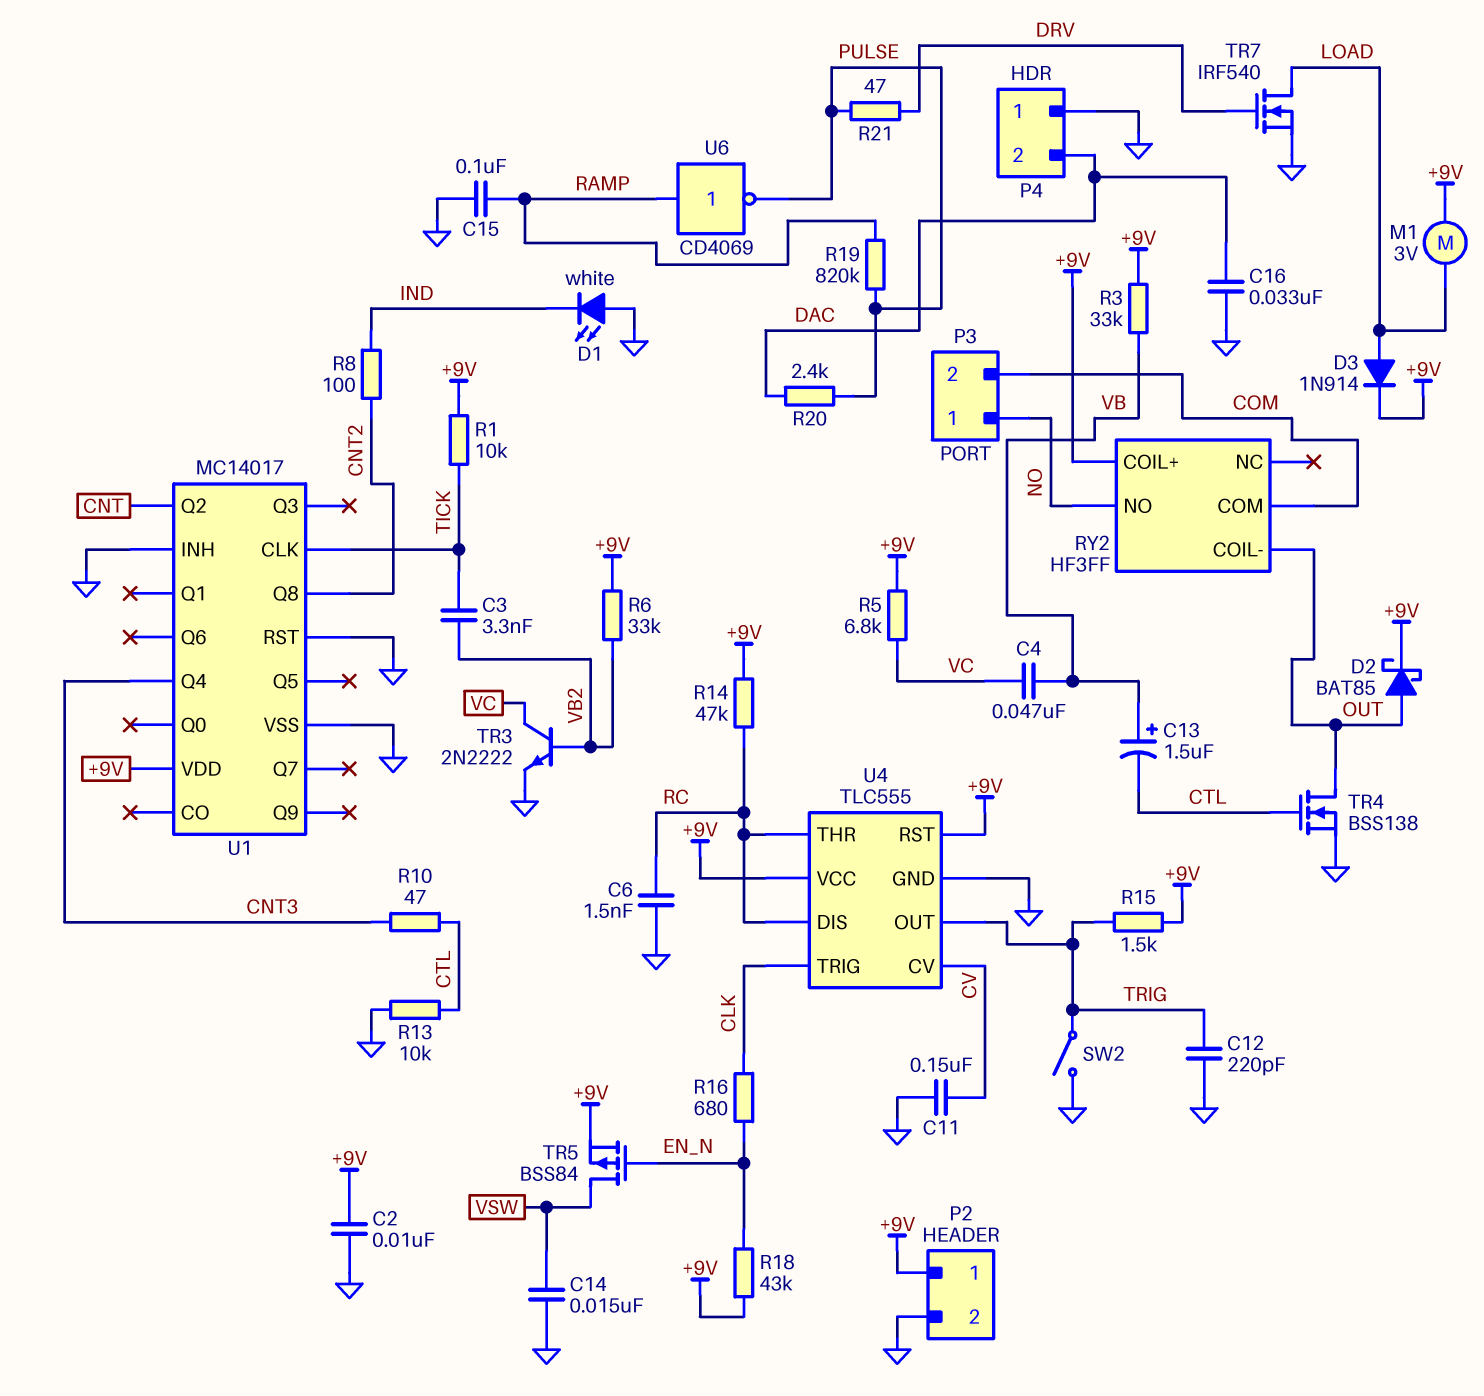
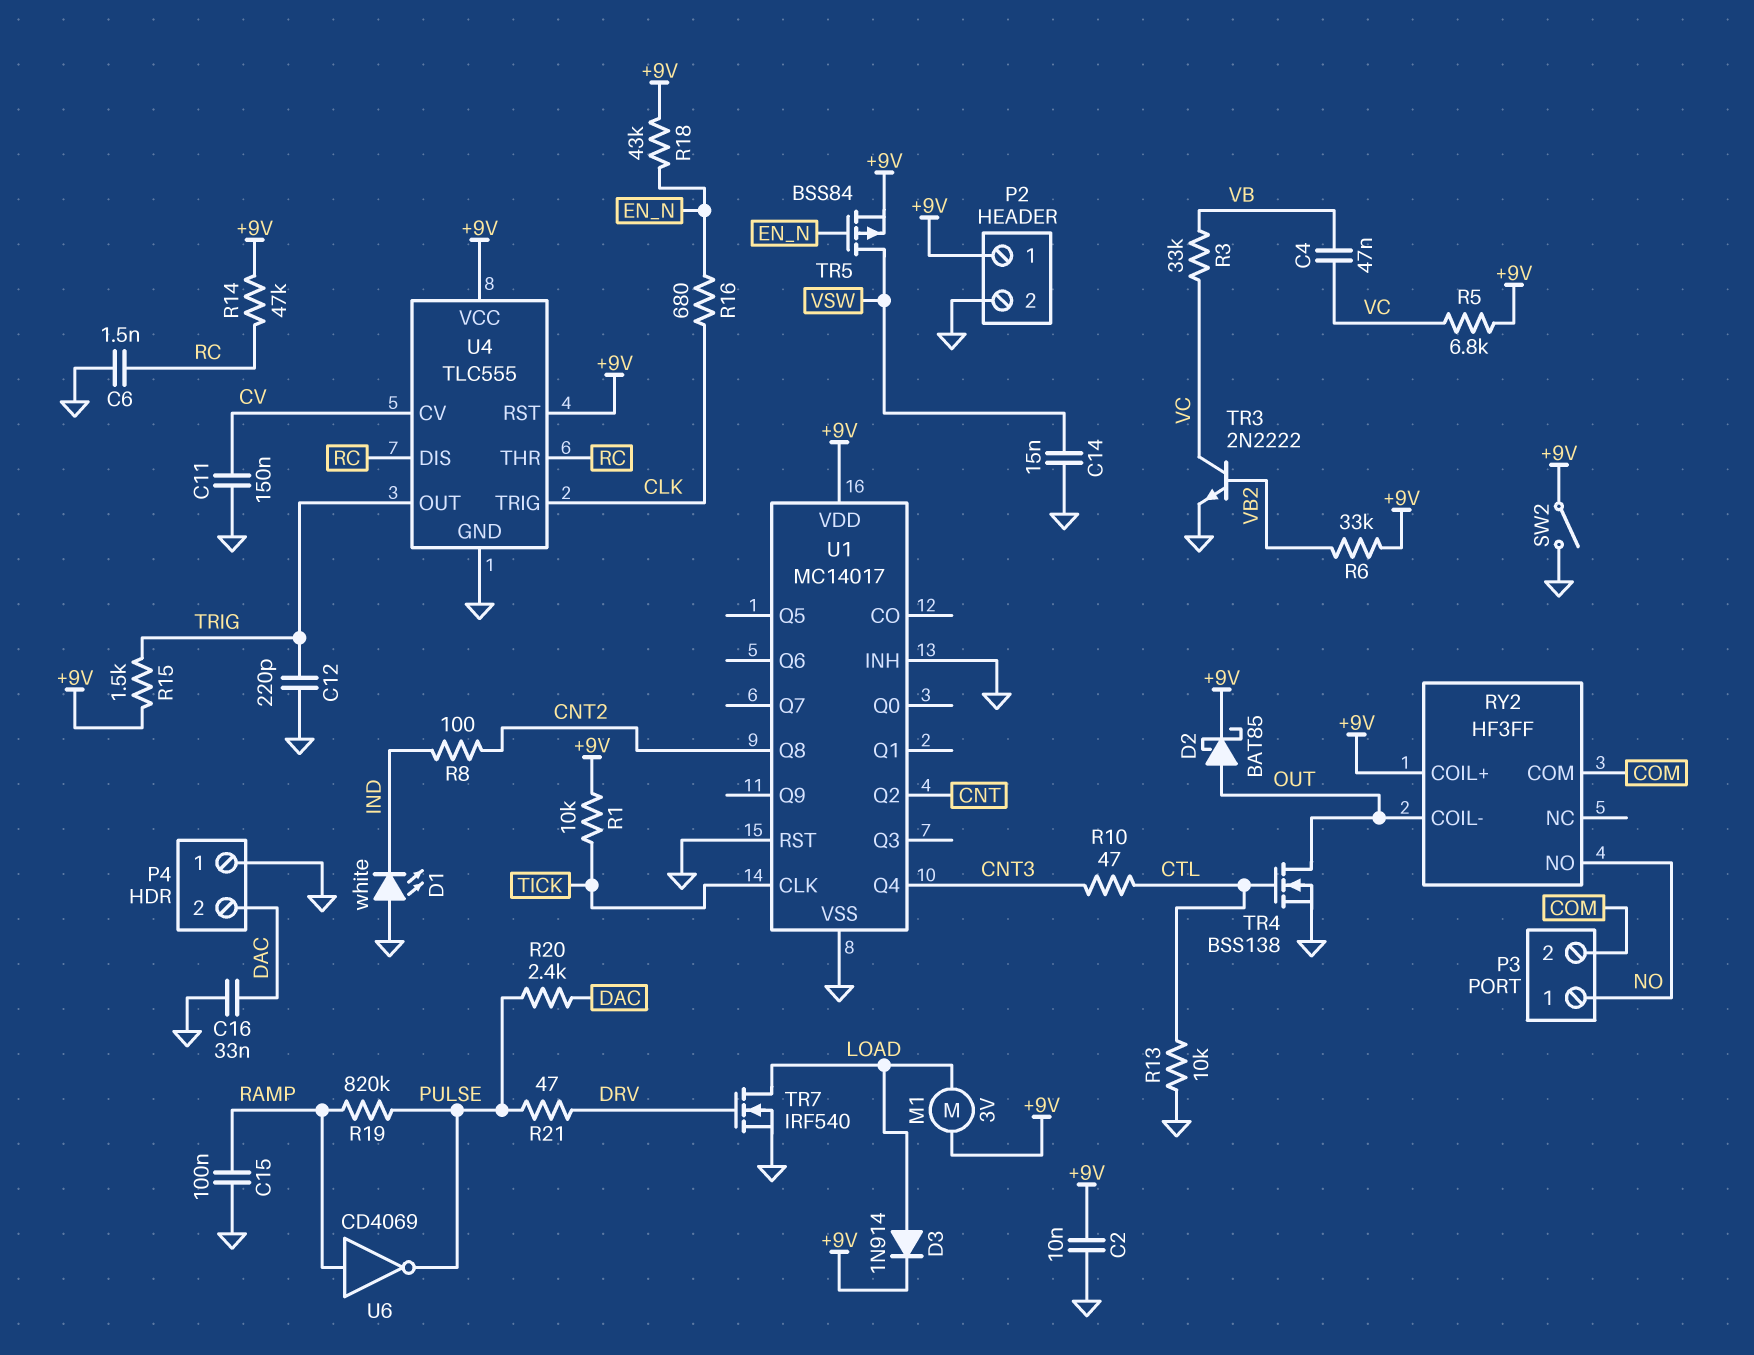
C3: 3.3nF (TICK, VB2) -> none
C13: 1.5uF (plus VB, minus CTL) -> none
R3: 33k (+9V, VB) -> 33k (VB, VC)
SW2: switch (GND, TRIG) -> switch (+9V, GND)

